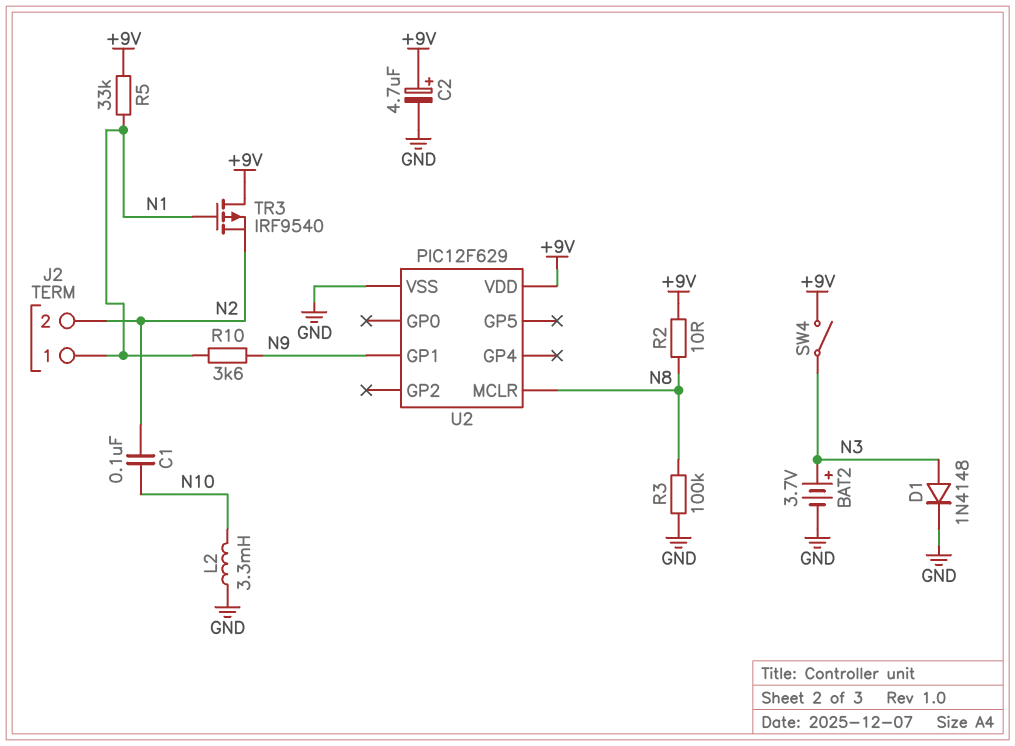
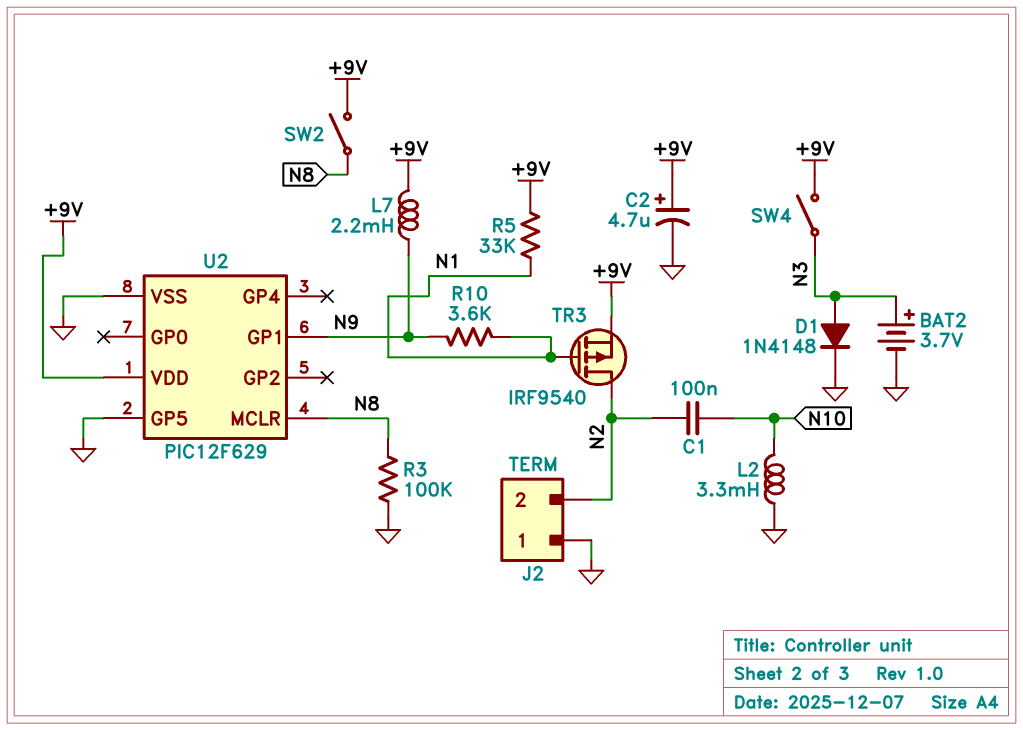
J2 pin 1: N1 -> GND
L7: none -> 2.2mH (+9V, N9)
R2: 10 (+9V, N8) -> none
SW2: none -> switch (+9V, N8)
TR3: PMOS IRF9540 (G N1, D +9V, S N2) -> PMOS IRF9540 (G N1, D N2, S +9V)
U2 pin GP5: none -> GND

